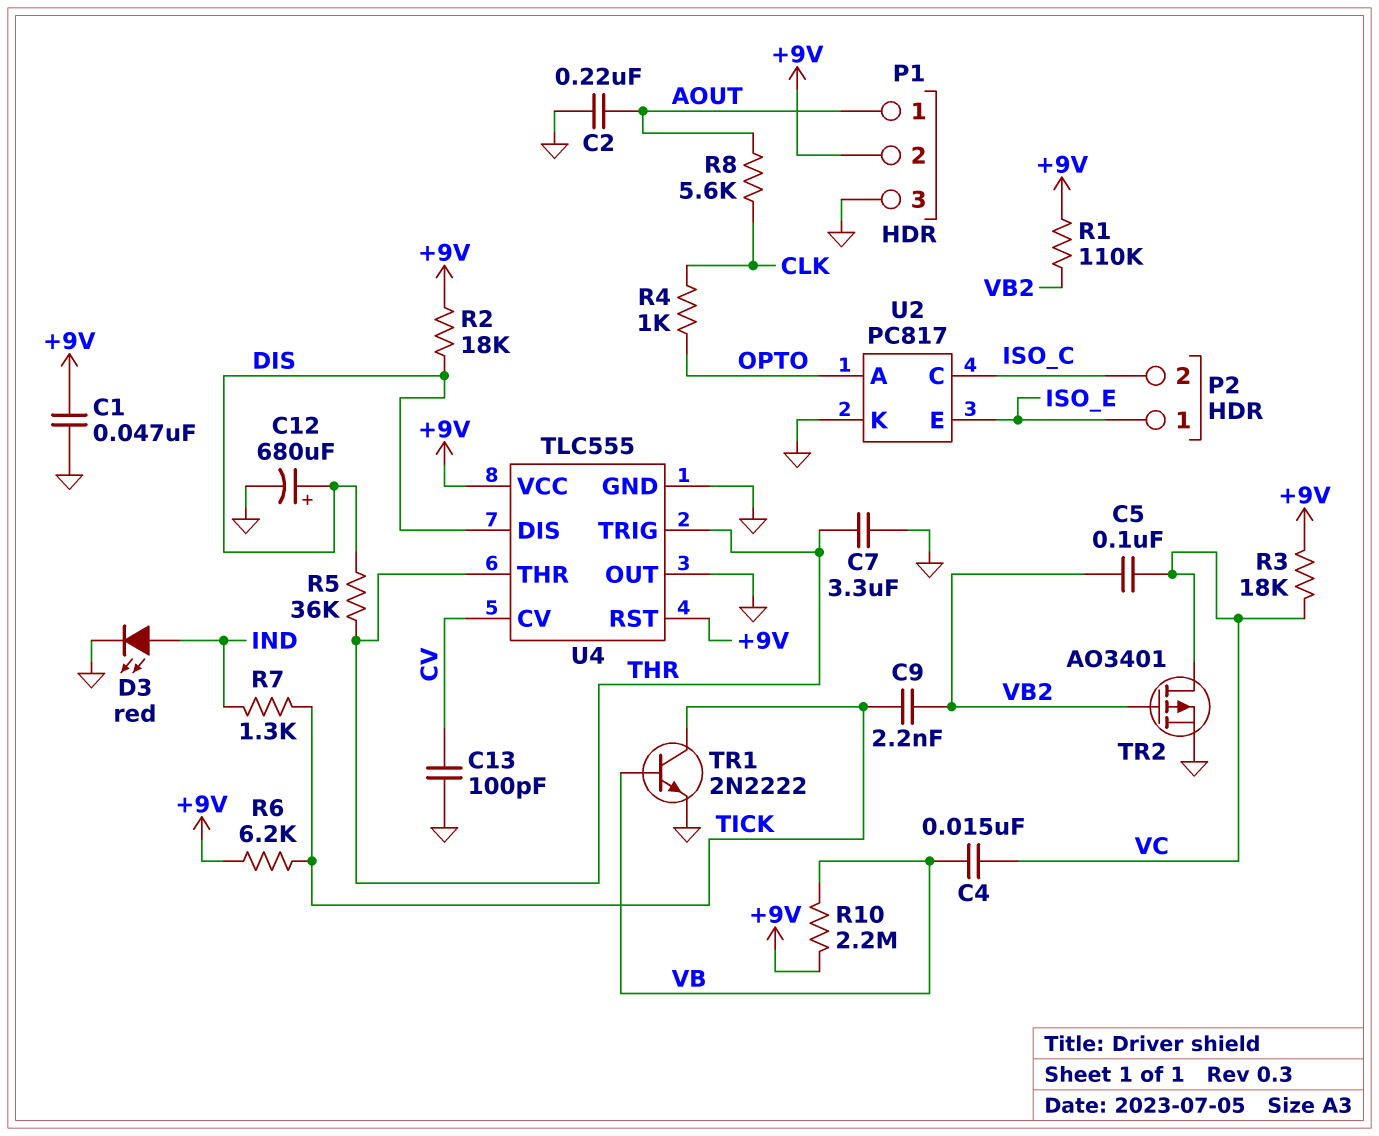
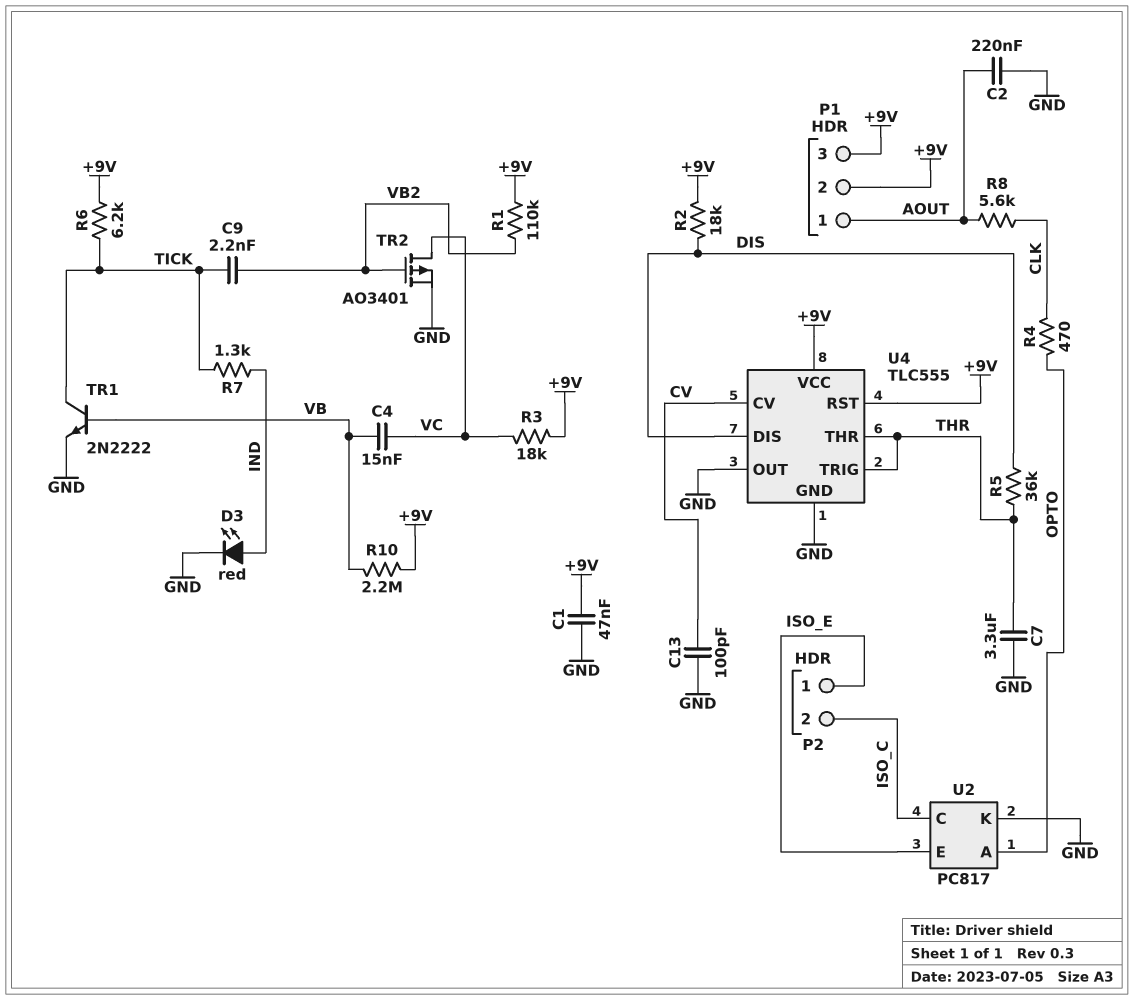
C5: 100nF (VB2, VC) -> none
C12: 680uF (plus DIS, minus GND) -> none
P1 pin 3: GND -> +9V
R4: 1k (CLK, OPTO) -> 470 (CLK, OPTO)

